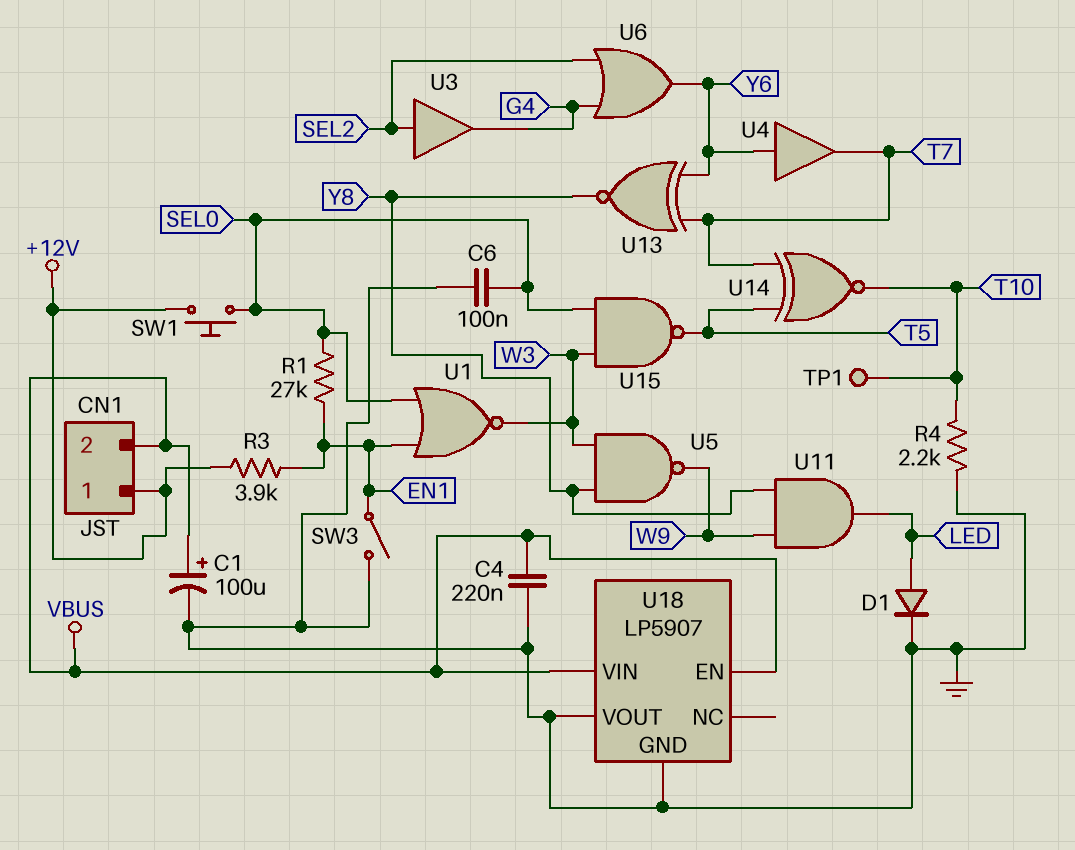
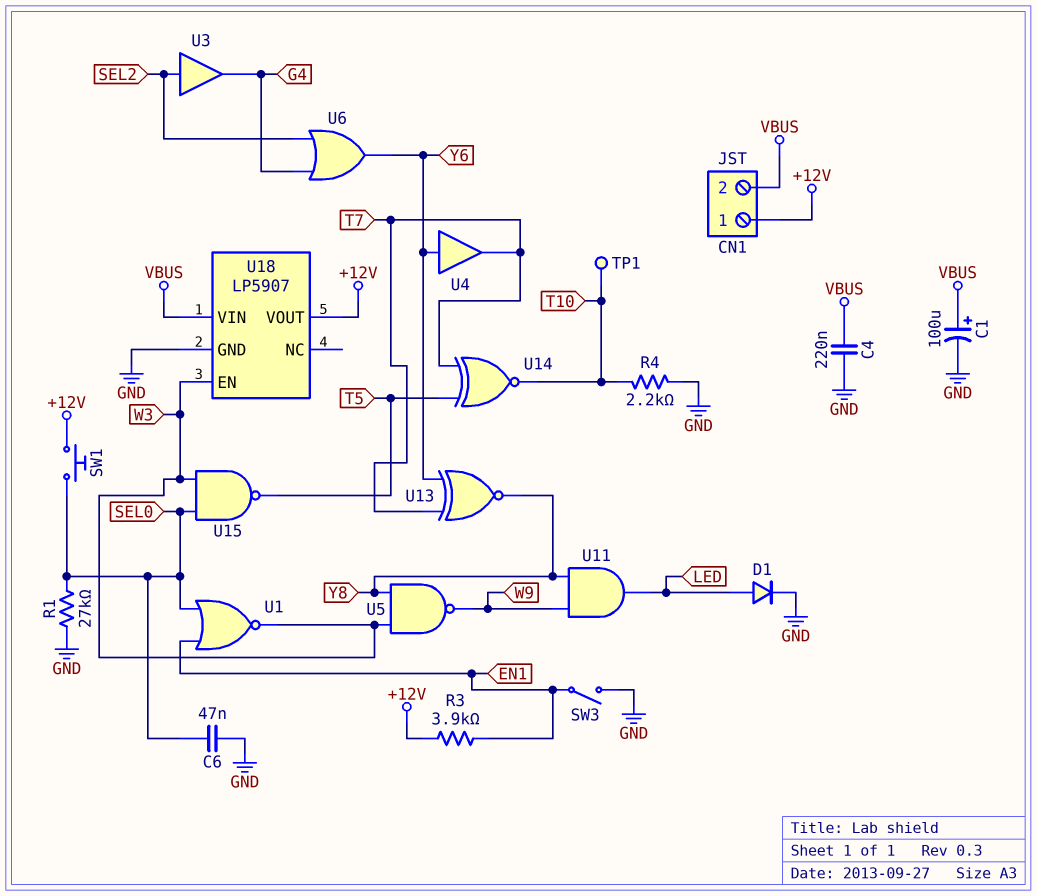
C6: 100nF (GND, SEL0) -> 47nF (GND, SEL0)
R1: 27k (EN1, SEL0) -> 27k (GND, SEL0)
U18 pin EN: VBUS -> W3
U18 pin VOUT: GND -> +12V

